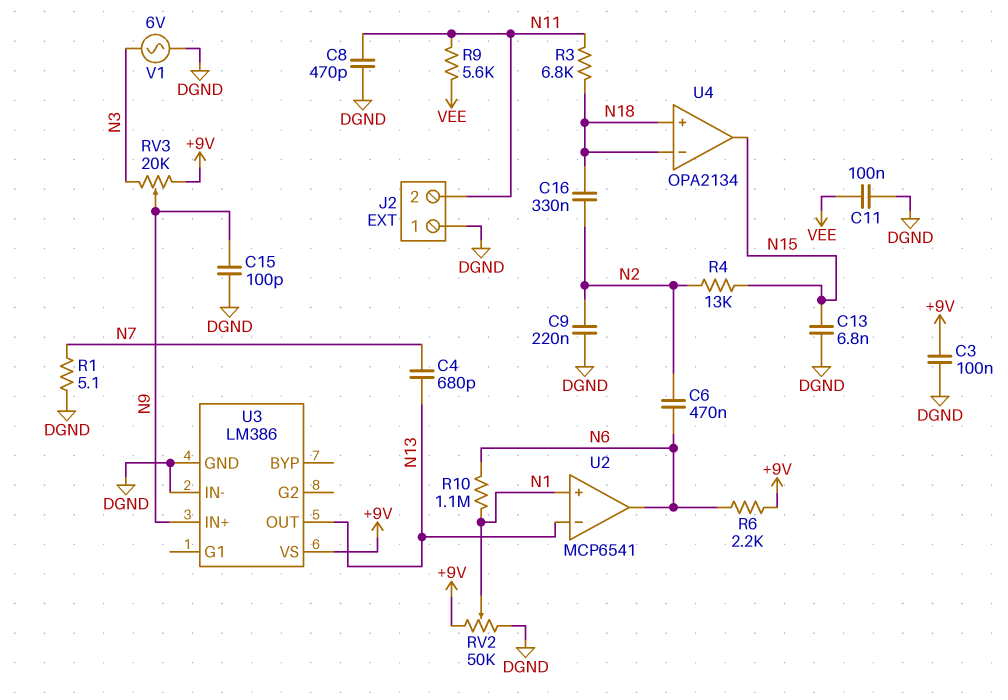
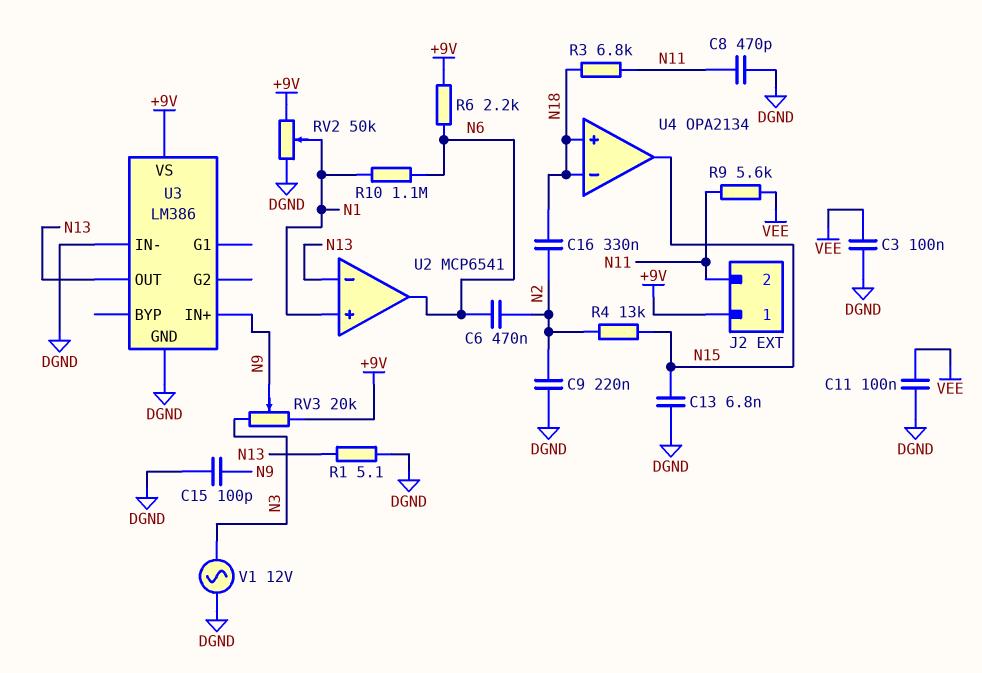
C3: 100nF (+9V, DGND) -> 100nF (DGND, VEE)
C4: 680pF (N7, N13) -> none
J2 pin 1: DGND -> +9V
R1: 5.1 (DGND, N7) -> 5.1 (DGND, N13)
V1: AC 6V (DGND, N3) -> AC 12V (DGND, N3)

